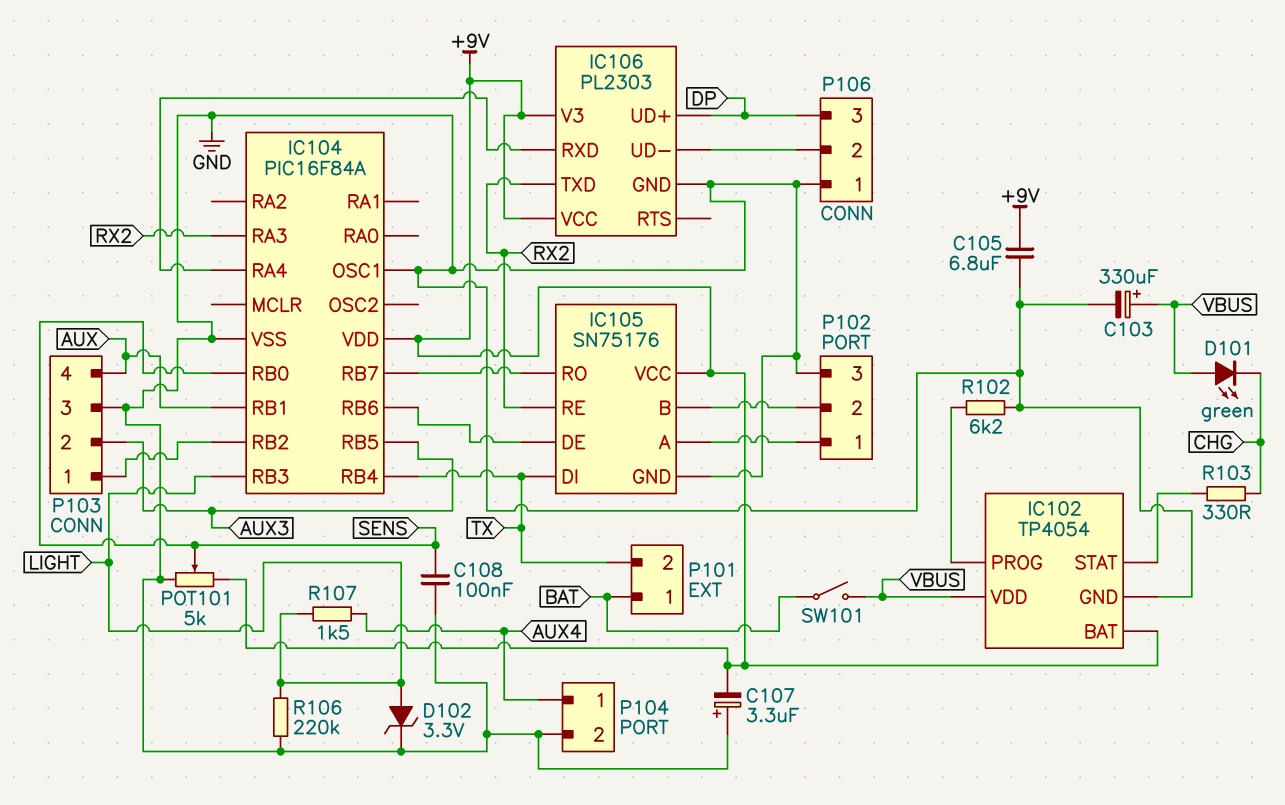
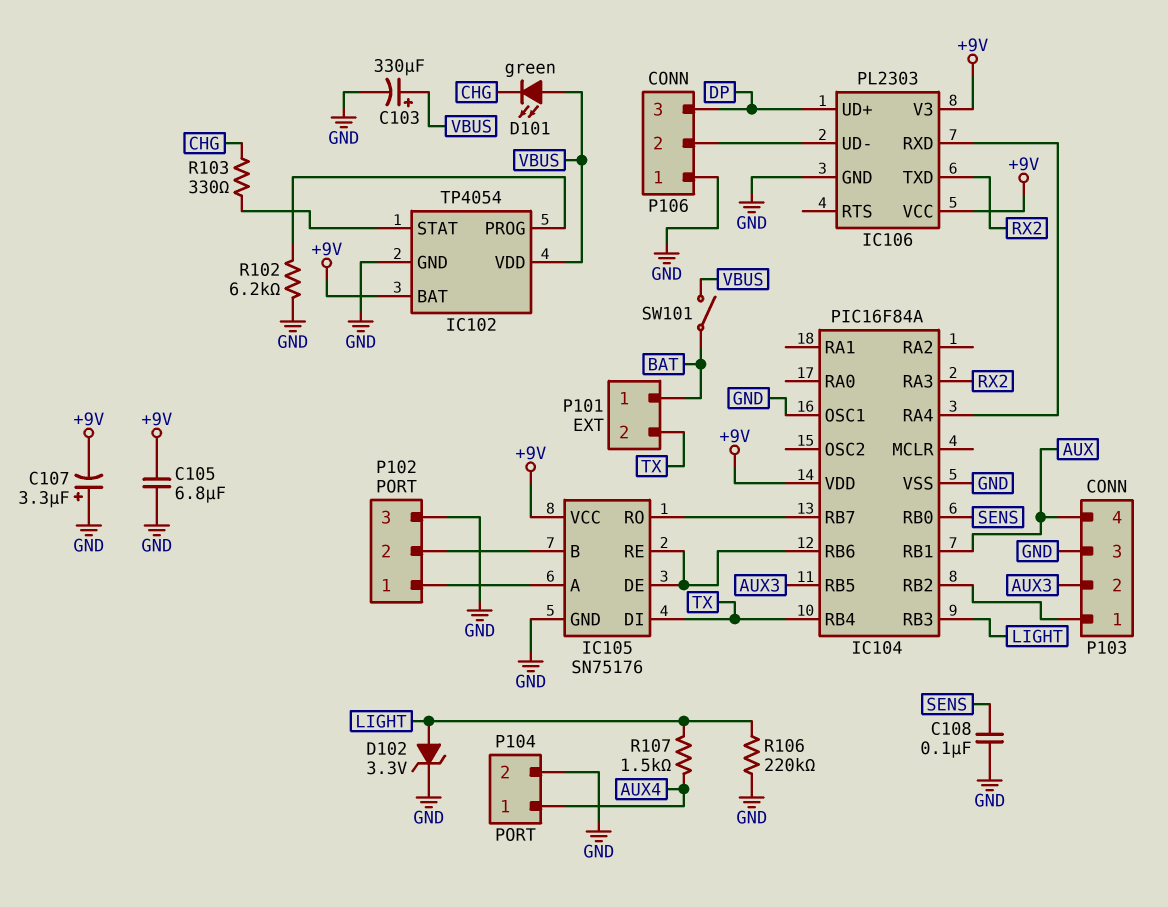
IC105 pin RE: RX2 -> IC104/RB6
POT101: 5k (+9V, GND, wiper SENS) -> none

